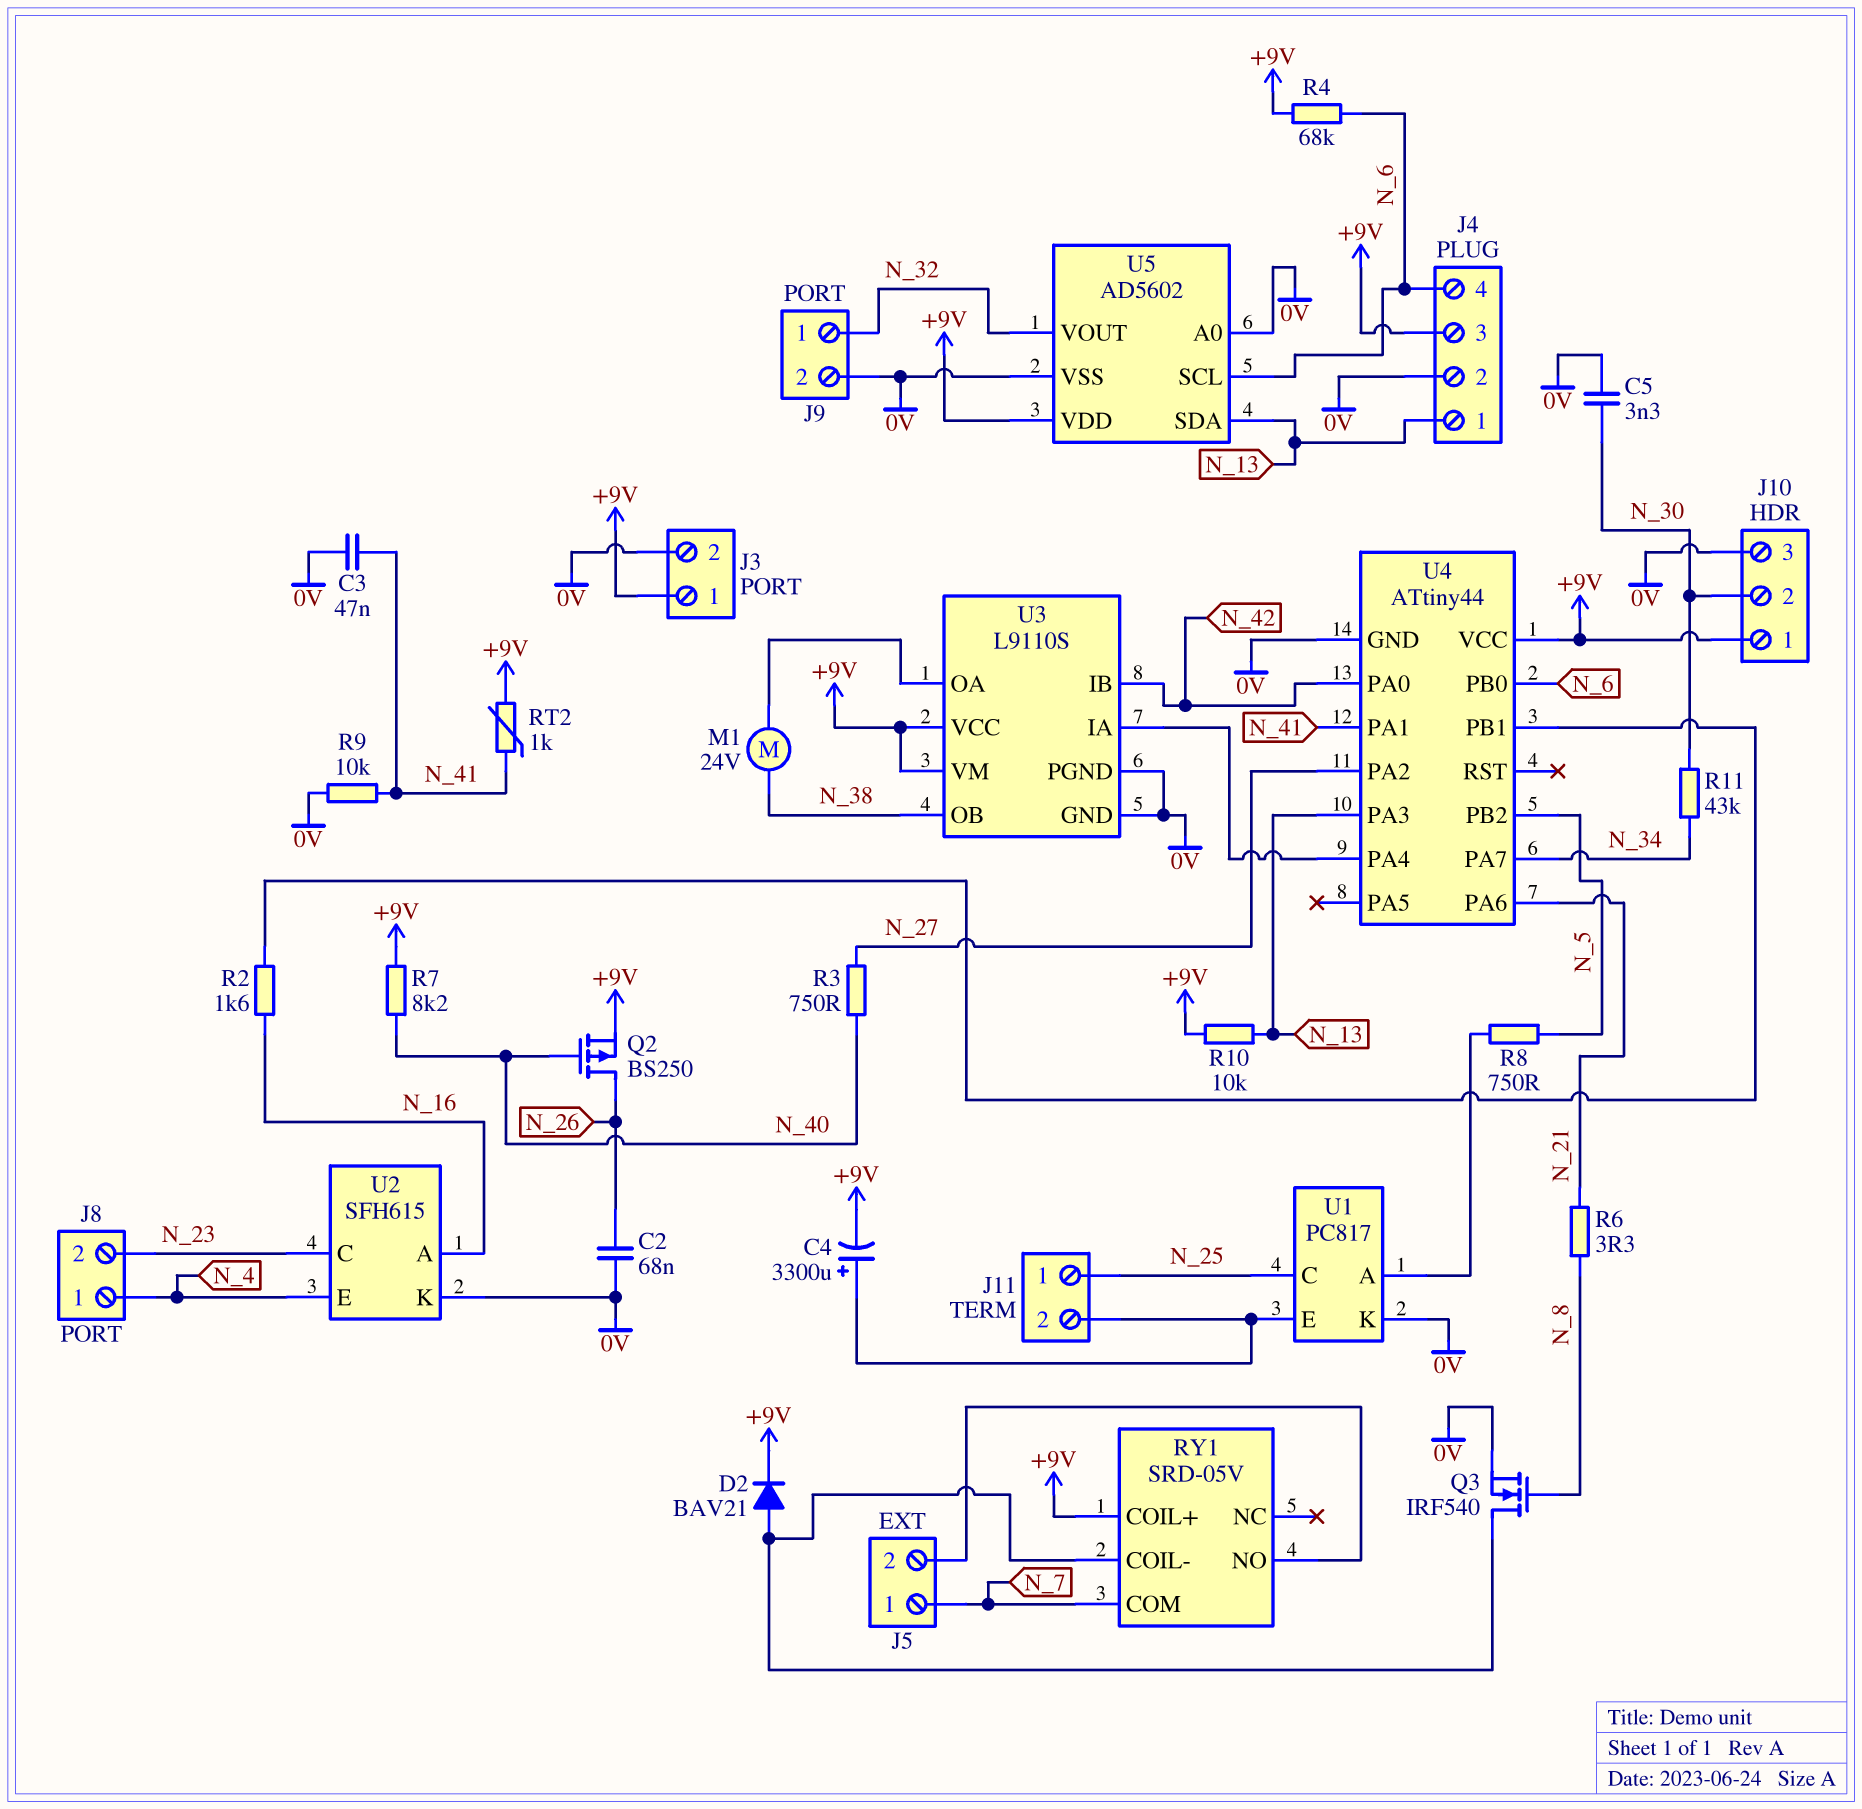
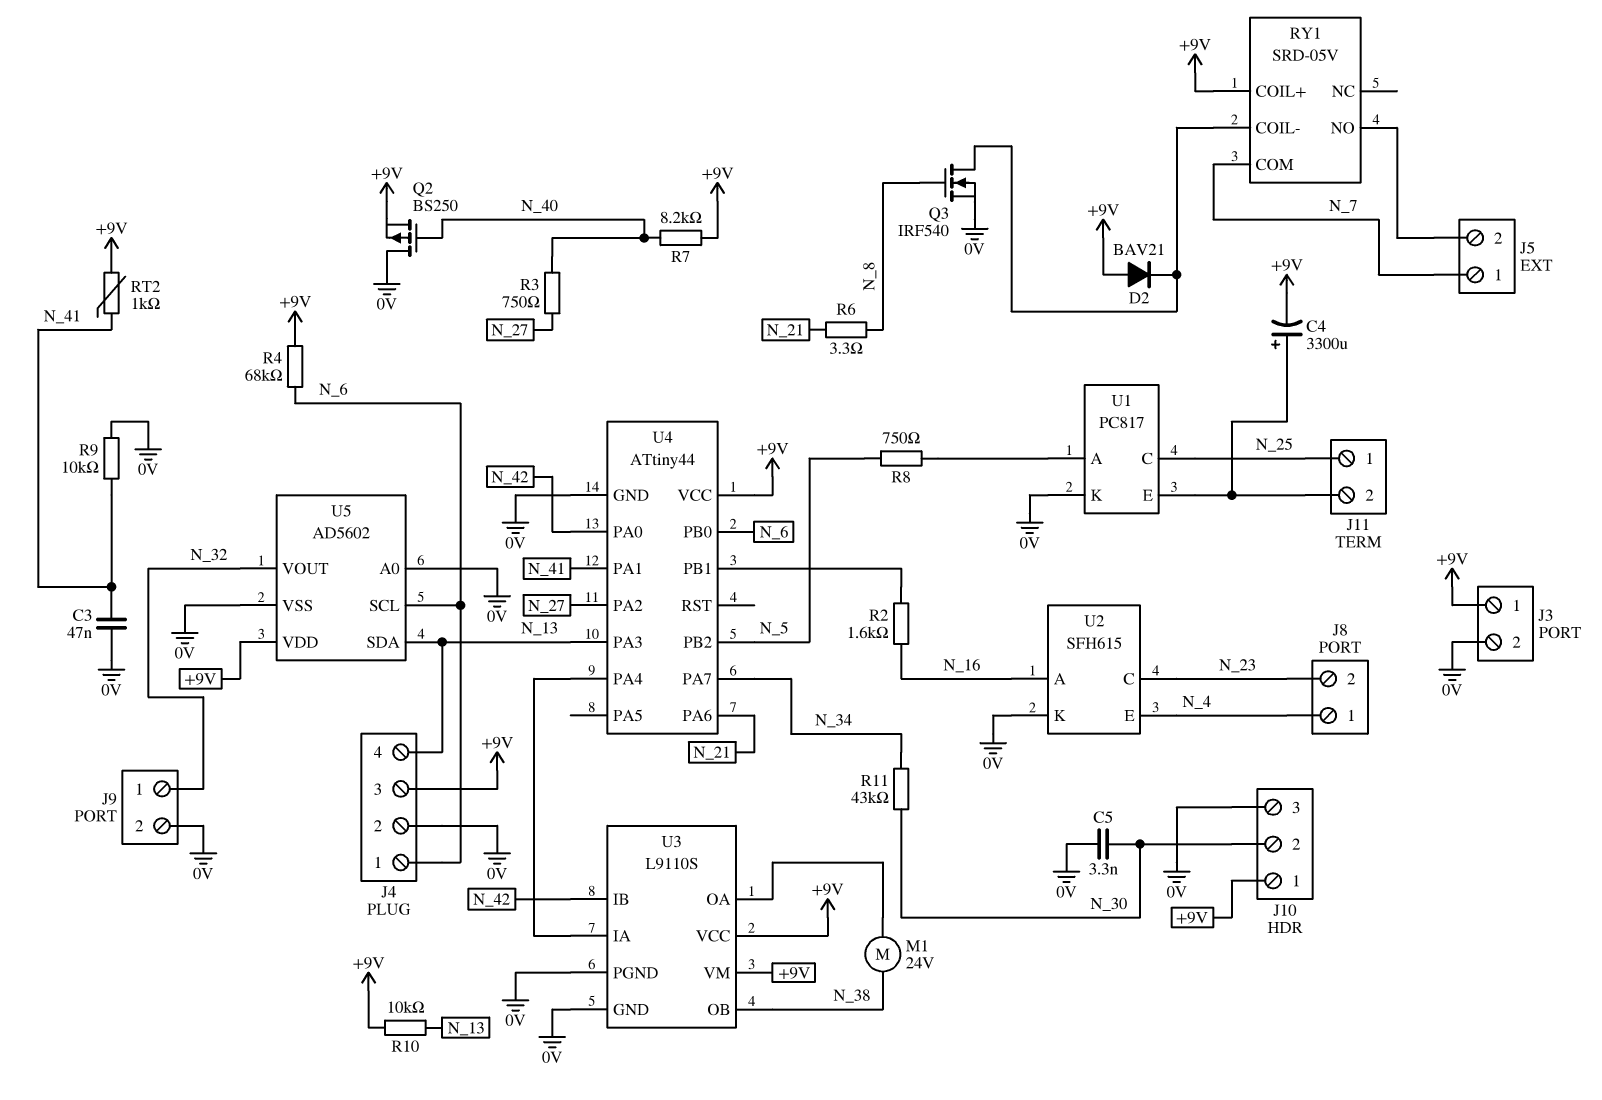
C2: 68nF (0V, N_26) -> none
D2: diode BAV21 (A RY1/COIL-, K +9V) -> diode BAV21 (A +9V, K RY1/COIL-)
J4 pin 1: N_13 -> N_6
J4 pin 4: N_6 -> N_13
Q2: PMOS BS250 (G N_40, D N_26, S +9V) -> PMOS BS250 (G N_40, D 0V, S +9V)

